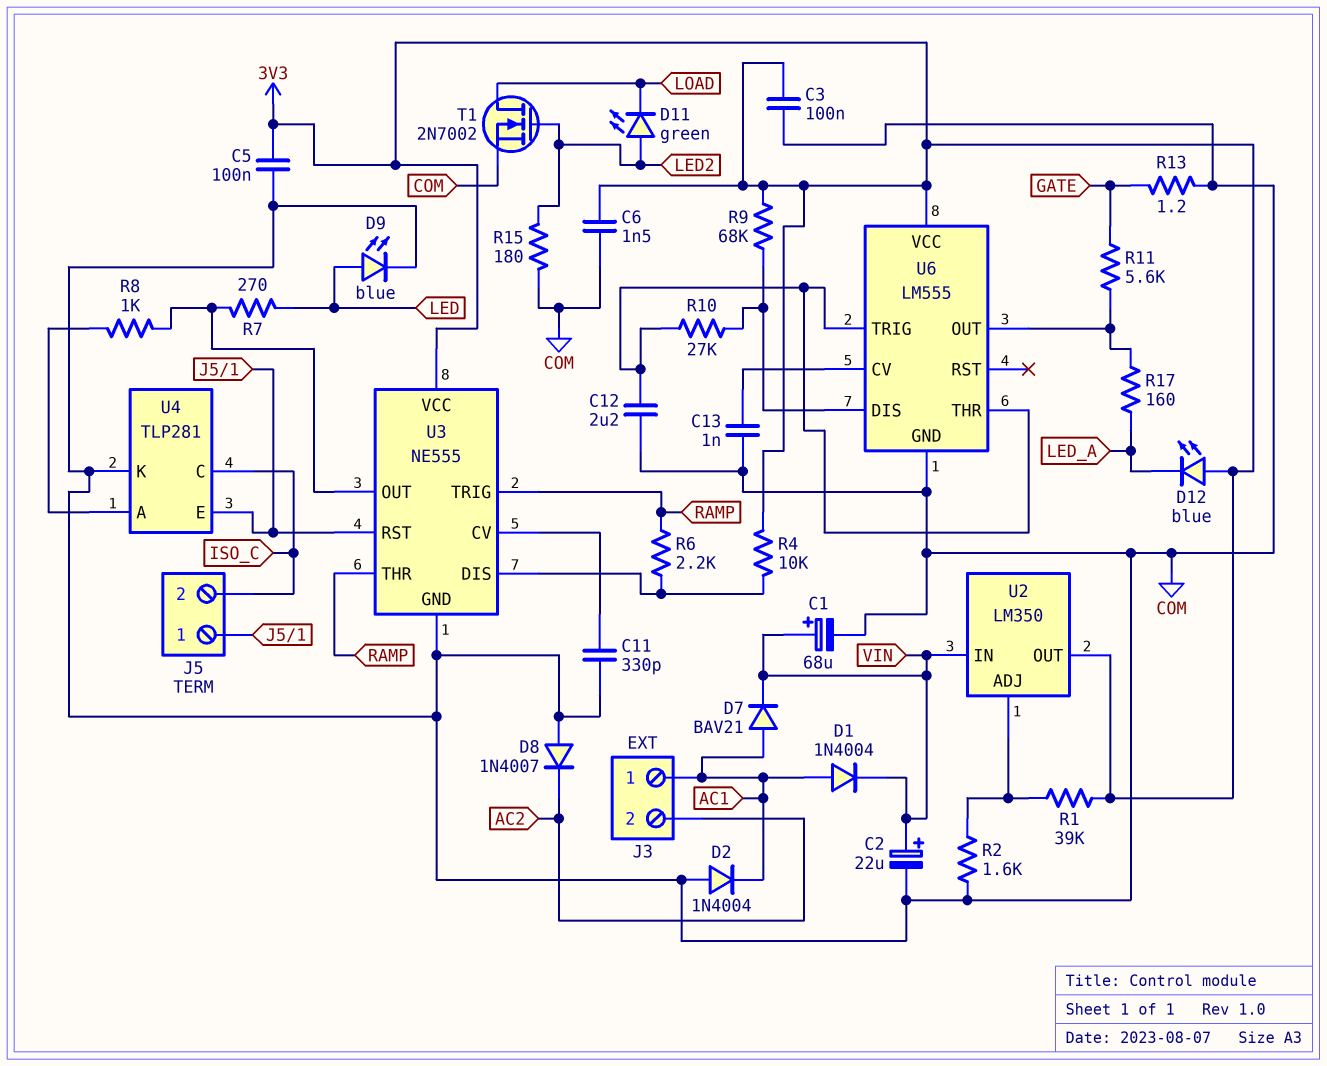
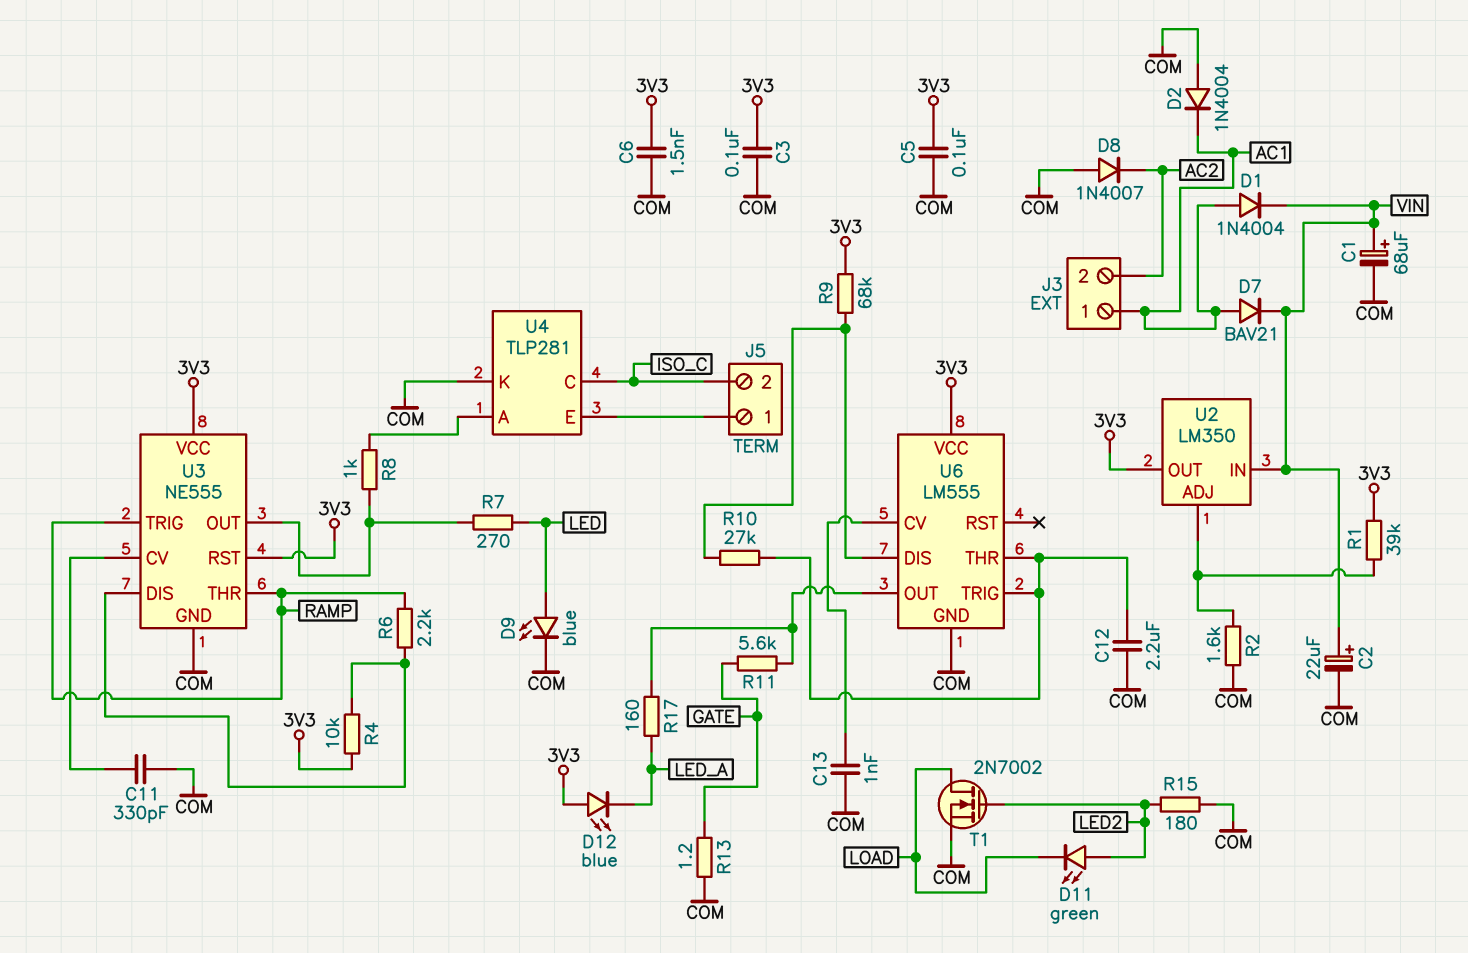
U3 pin RST: J5/1 -> 3V3

